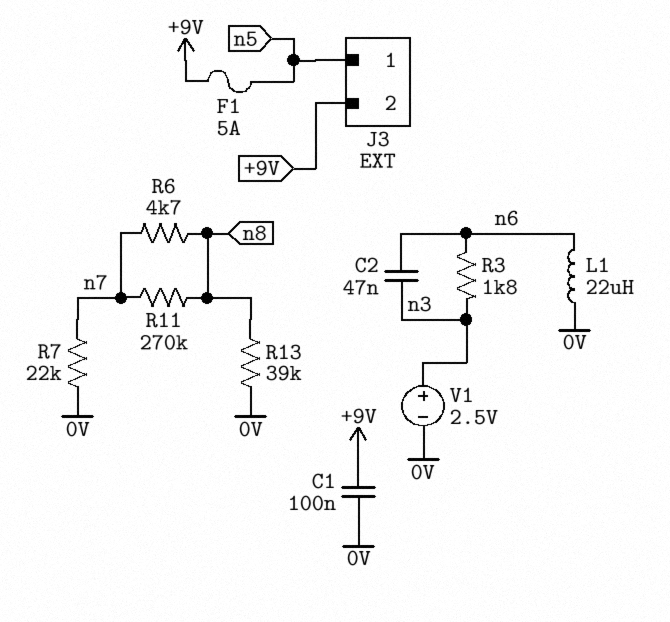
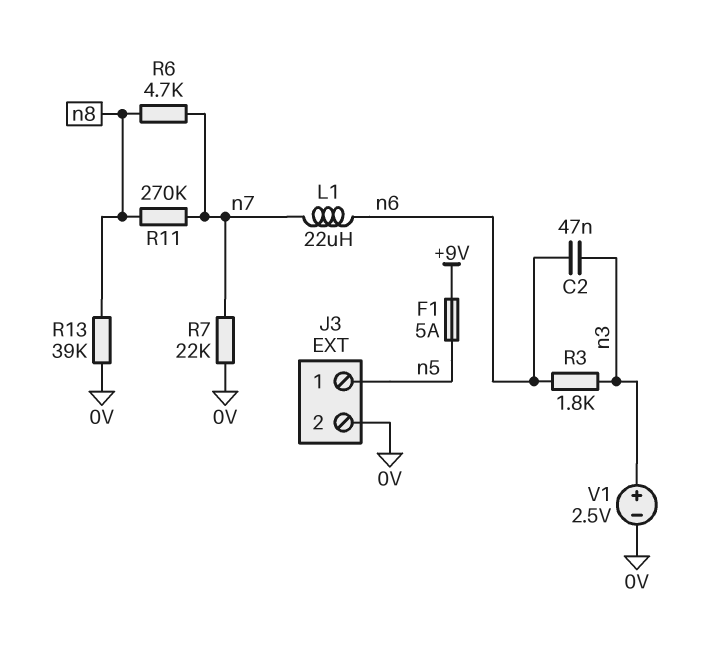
C1: 100nF (+9V, 0V) -> none
J3 pin 2: +9V -> 0V
L1: 22uH (0V, n6) -> 22uH (n6, n7)

